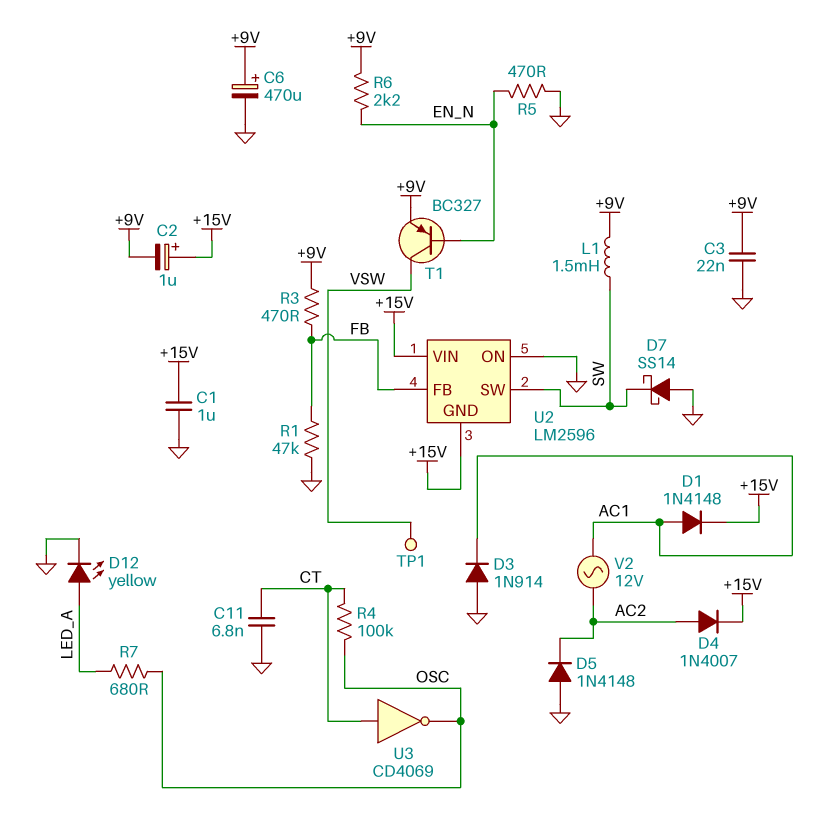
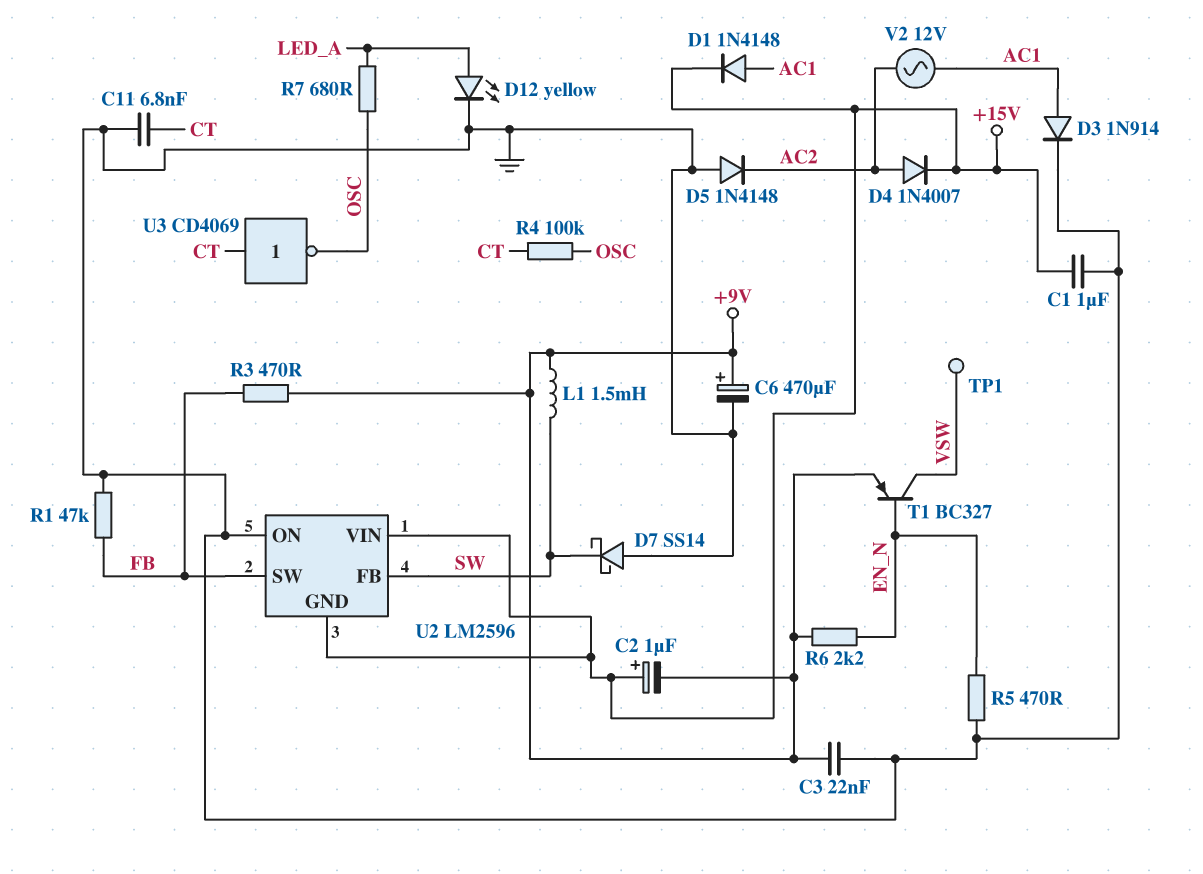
D3: diode 1N914 (A GND, K AC1) -> diode 1N914 (A AC1, K GND)
U2 pin FB: FB -> SW
U2 pin SW: SW -> FB

